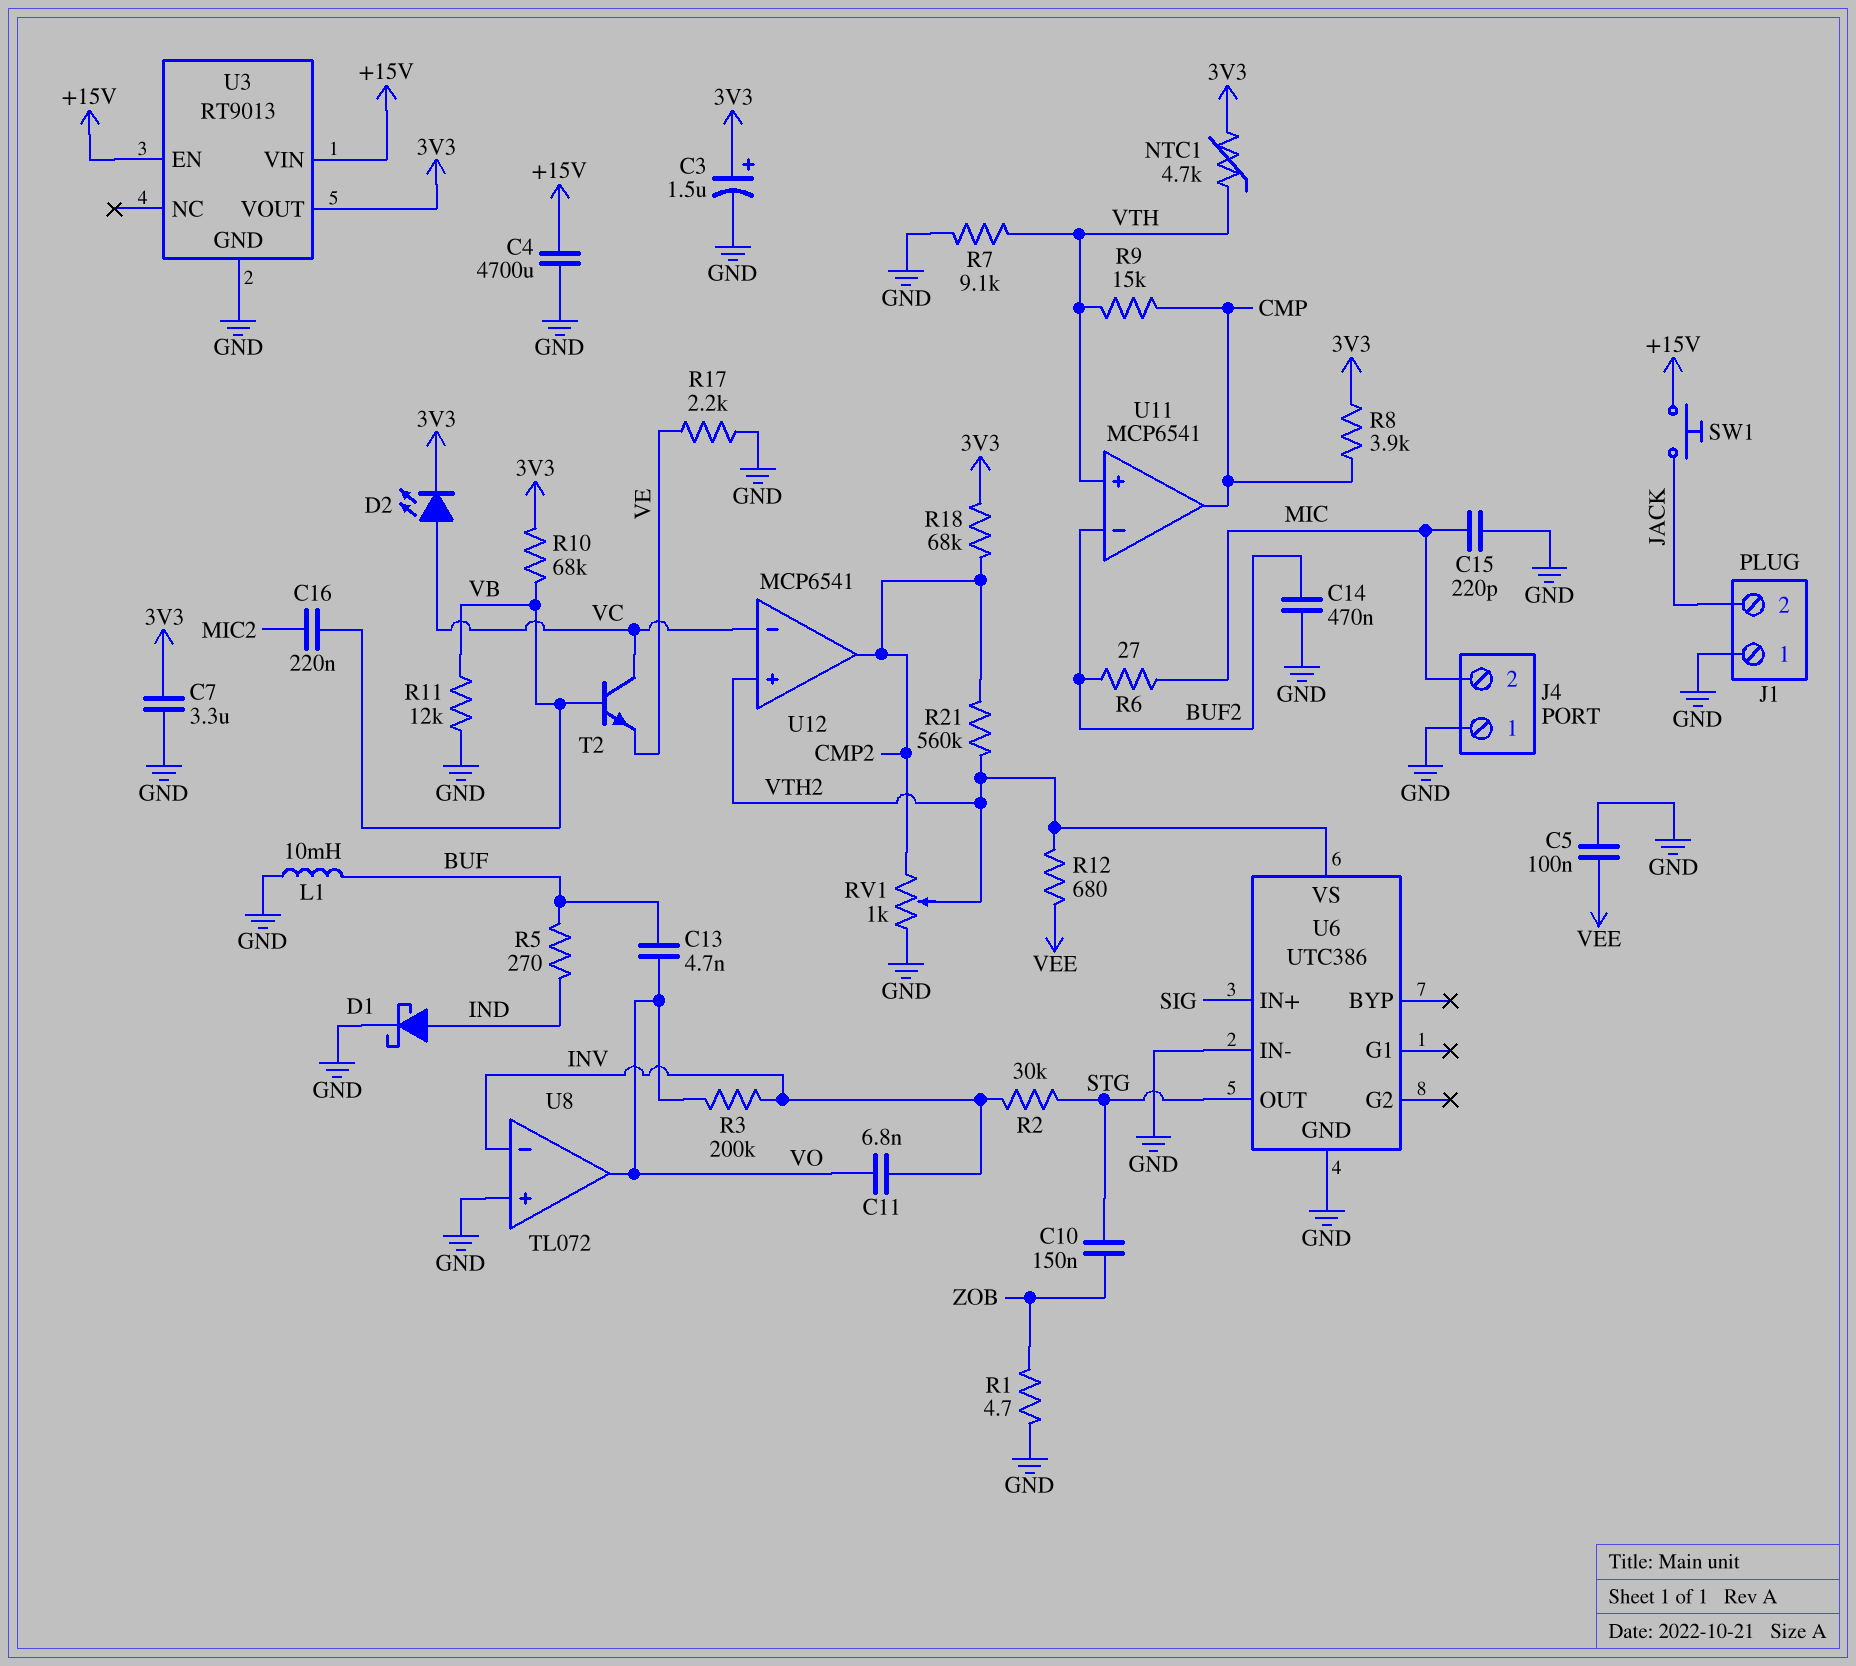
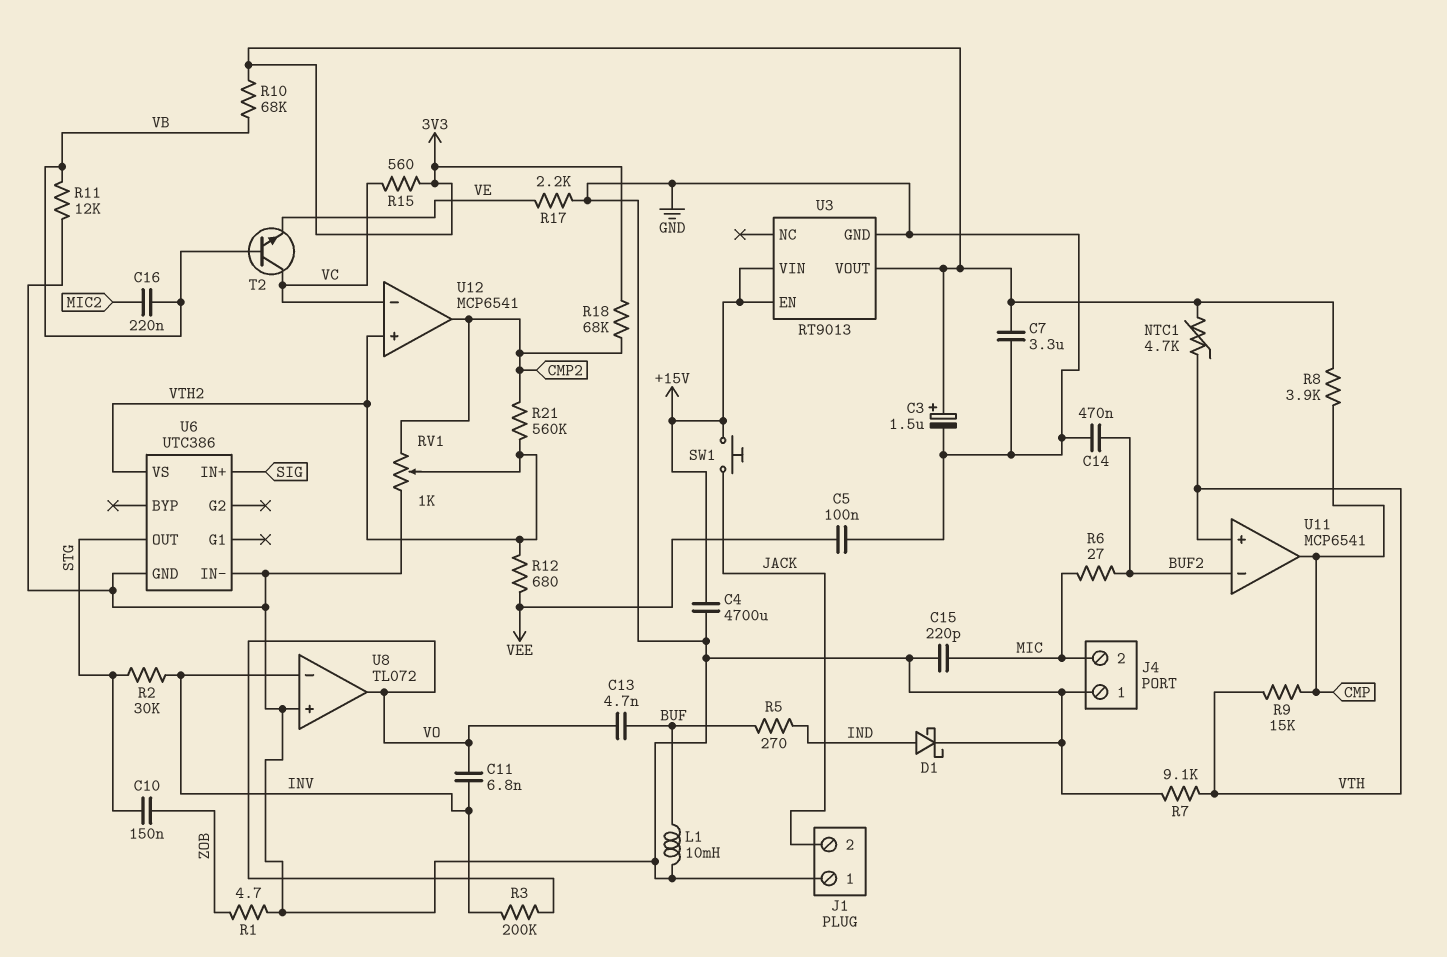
D2: LED (A VC, K 3V3) -> none
R15: none -> 560 (3V3, VC)

